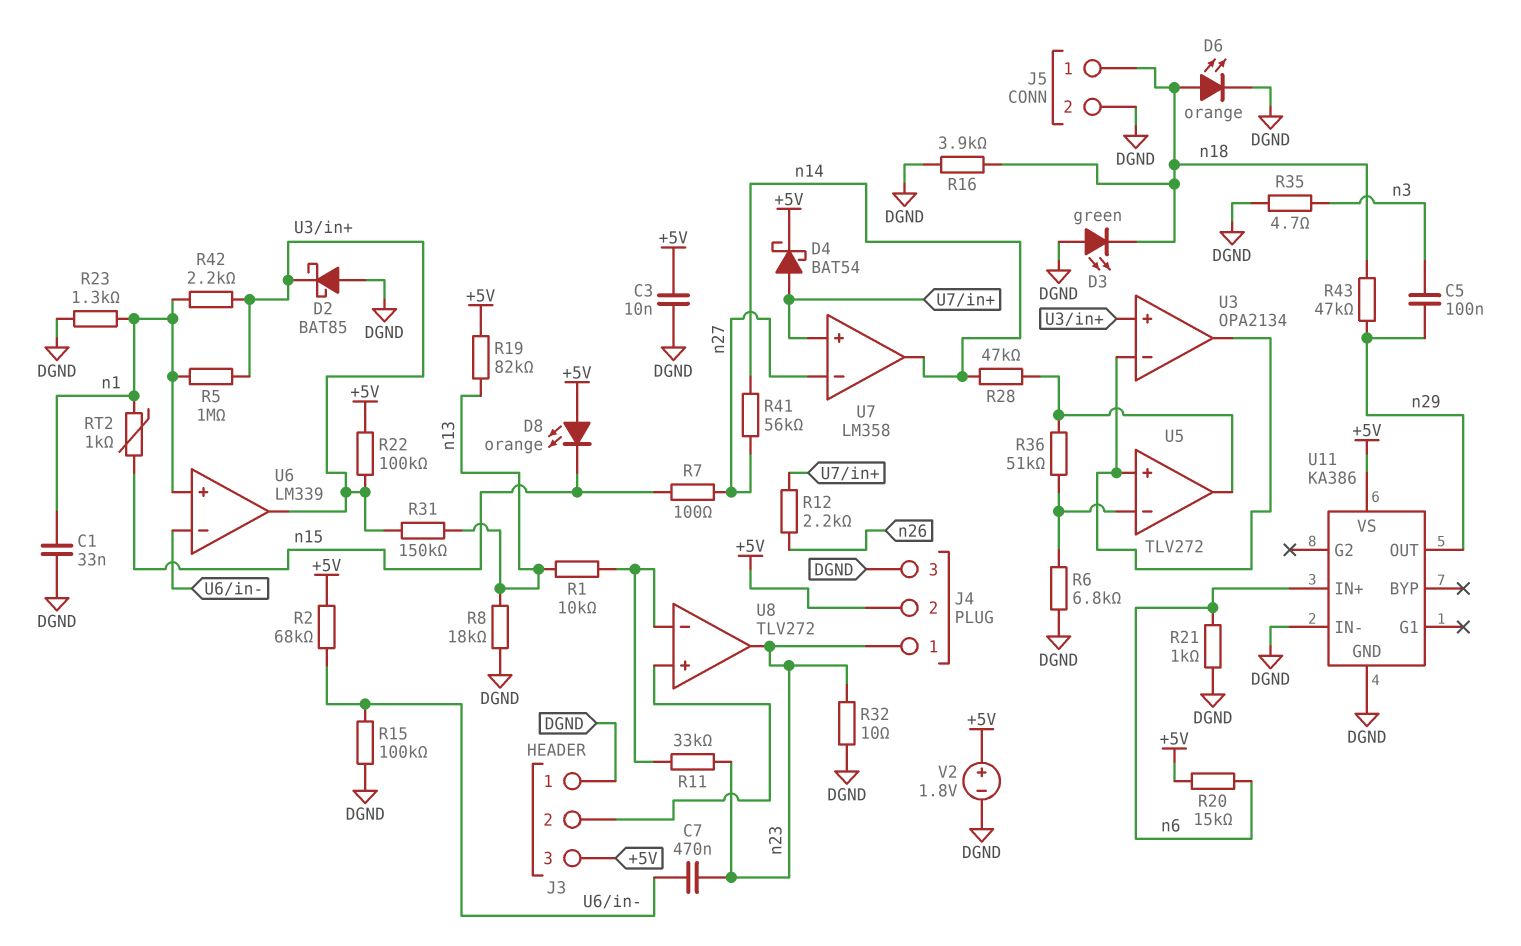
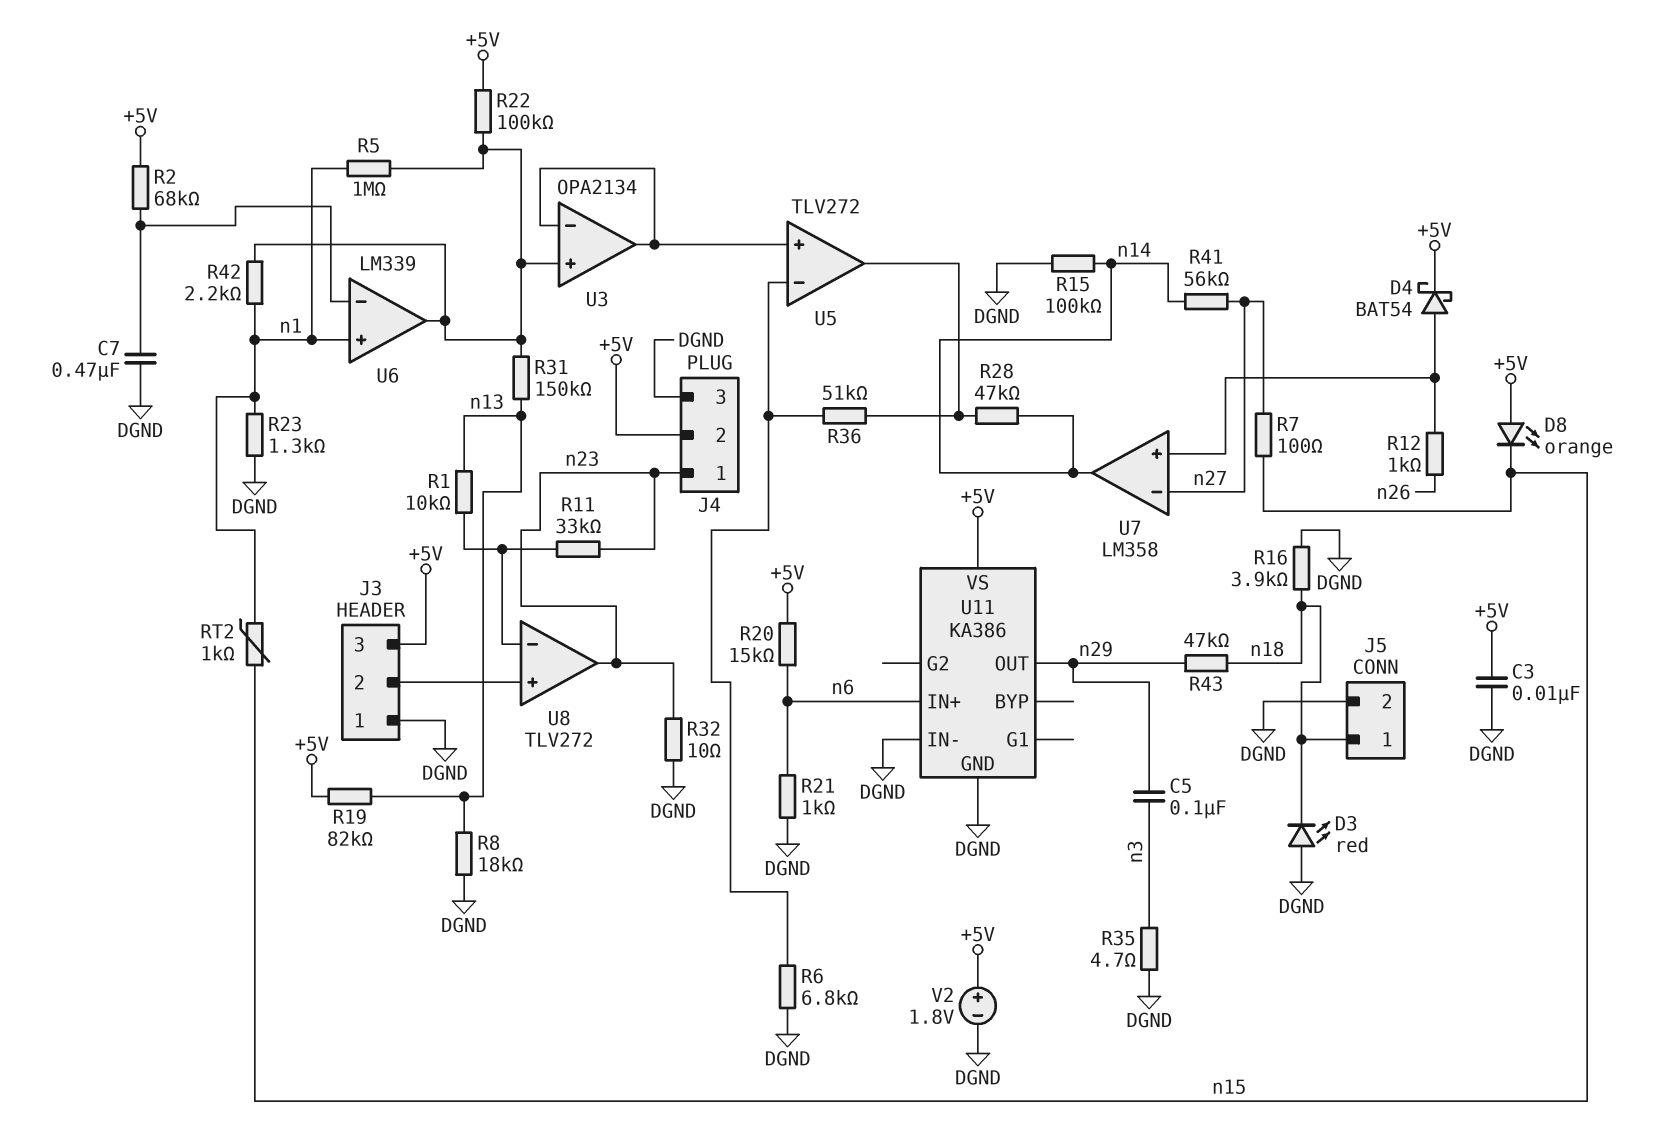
C1: 33nF (DGND, n1) -> none
C7: 470nF (U6/in-, n23) -> 470nF (DGND, U6/in-)
D2: schottky BAT85 (A DGND, K U3/in+) -> none
D3: LED green (A DGND, K n18) -> LED red (A DGND, K n18)
D6: LED orange (A n18, K DGND) -> none
R12: 2.2k (U7/in+, n26) -> 1k (U7/in+, n26)
R15: 100k (DGND, U6/in-) -> 100k (DGND, n14)

